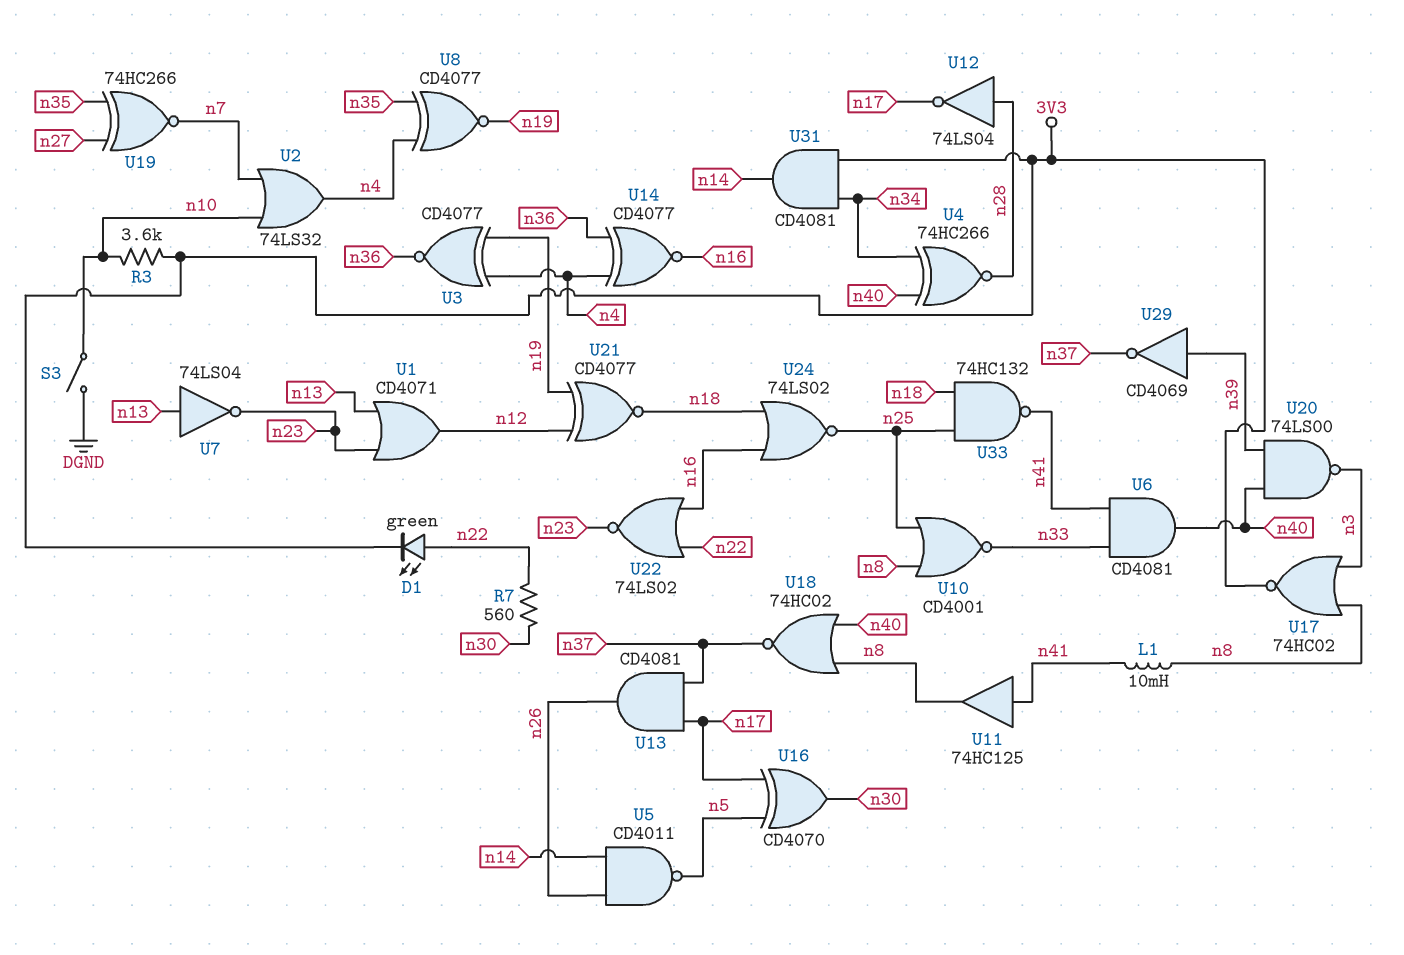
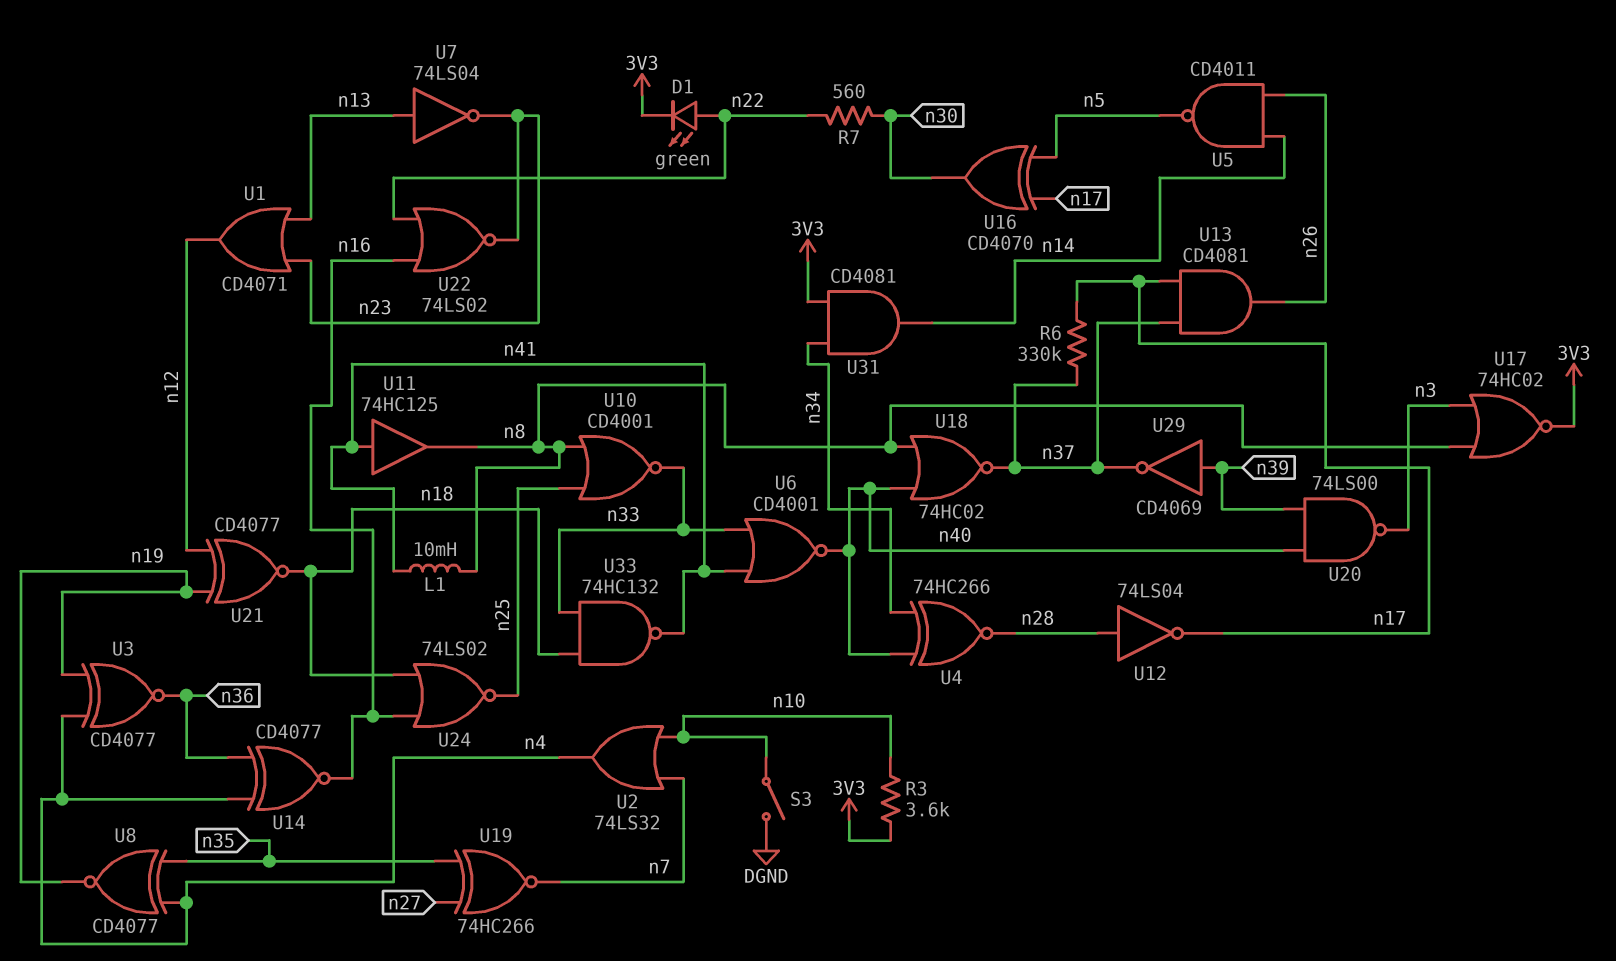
R6: none -> 330k (n17, n37)
U6: AND CD4081 (in n33, in n41, out n40) -> NOR CD4001 (in n33, in n41, out n40)
U33: NAND 74HC132 (in n18, in n25, out n41) -> NAND 74HC132 (in n18, in n33, out n41)

